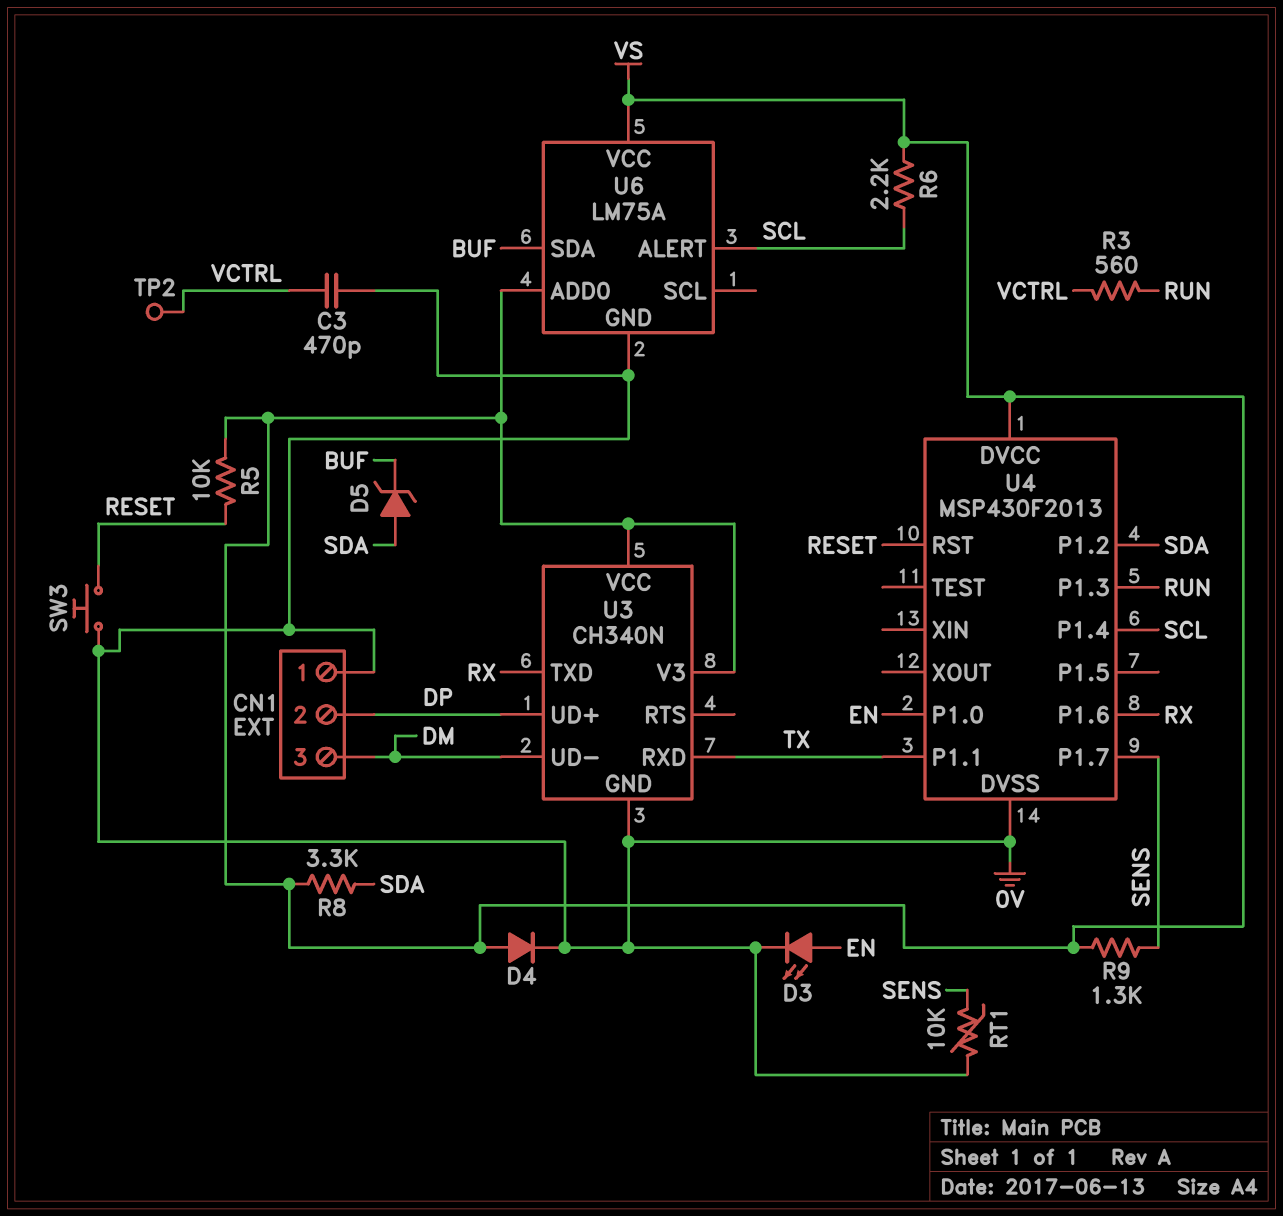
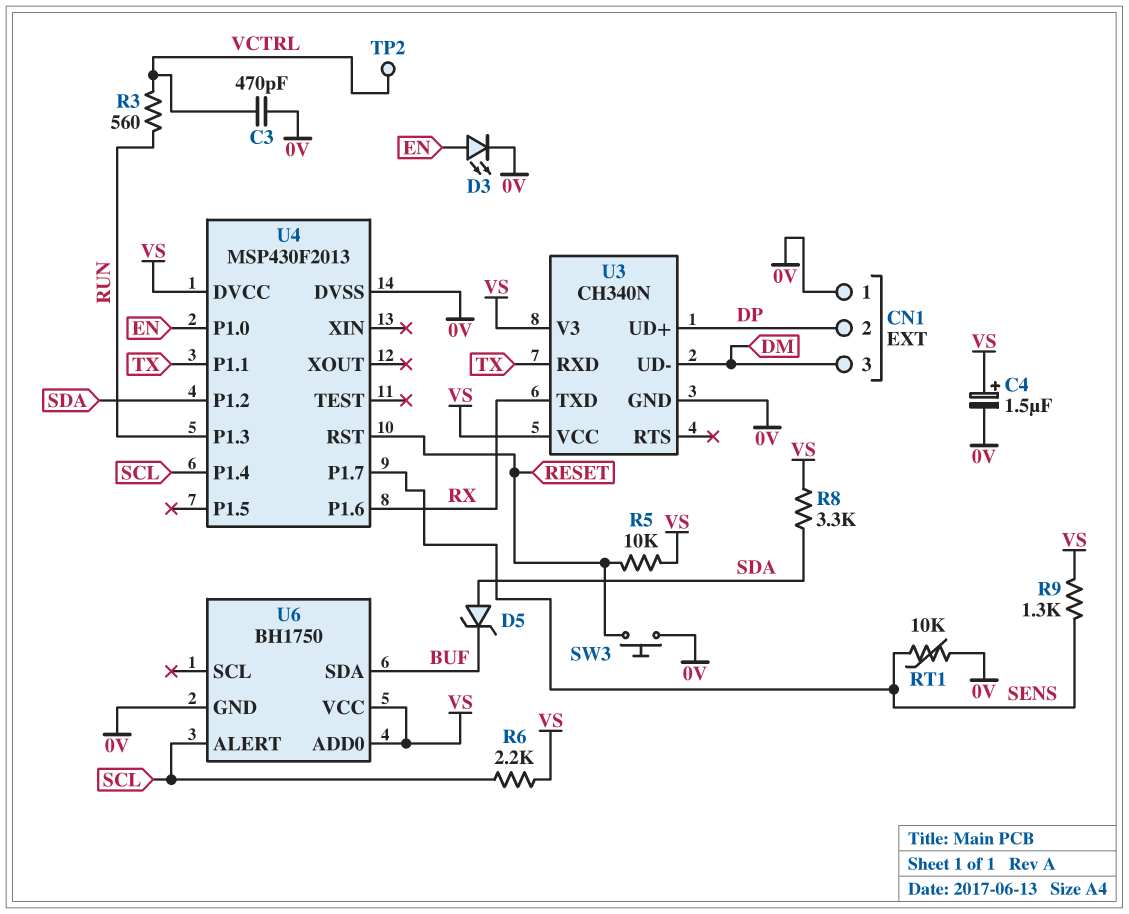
C4: none -> 1.5uF (plus VS, minus 0V)
D4: diode (A VS, K 0V) -> none
U6: LM75A -> BH1750

